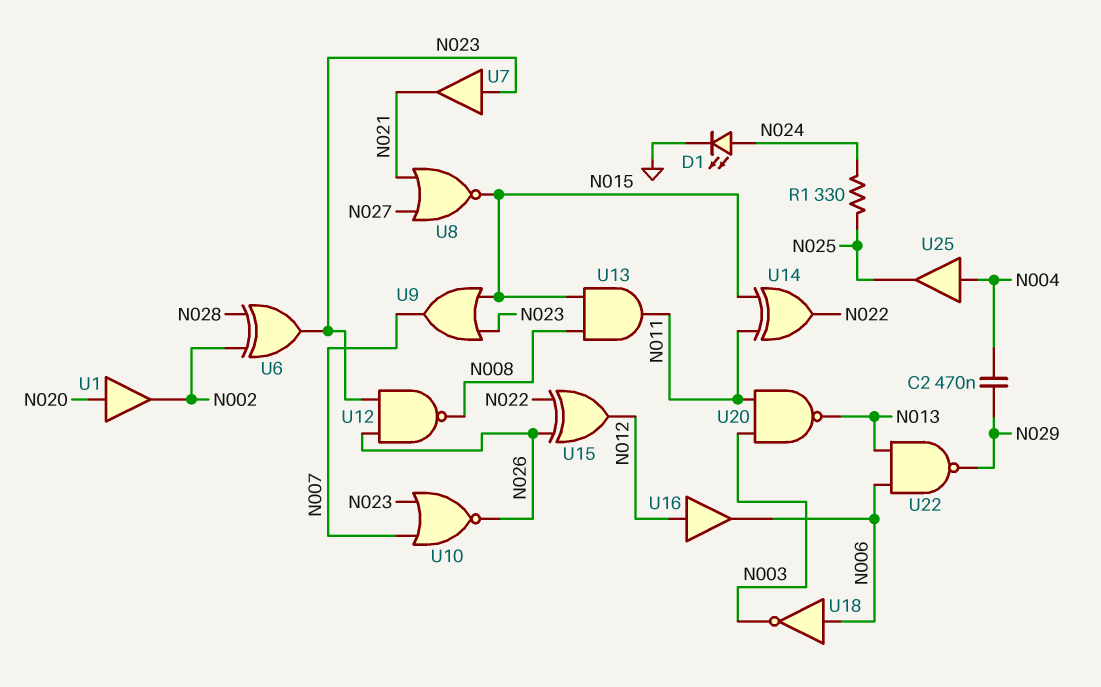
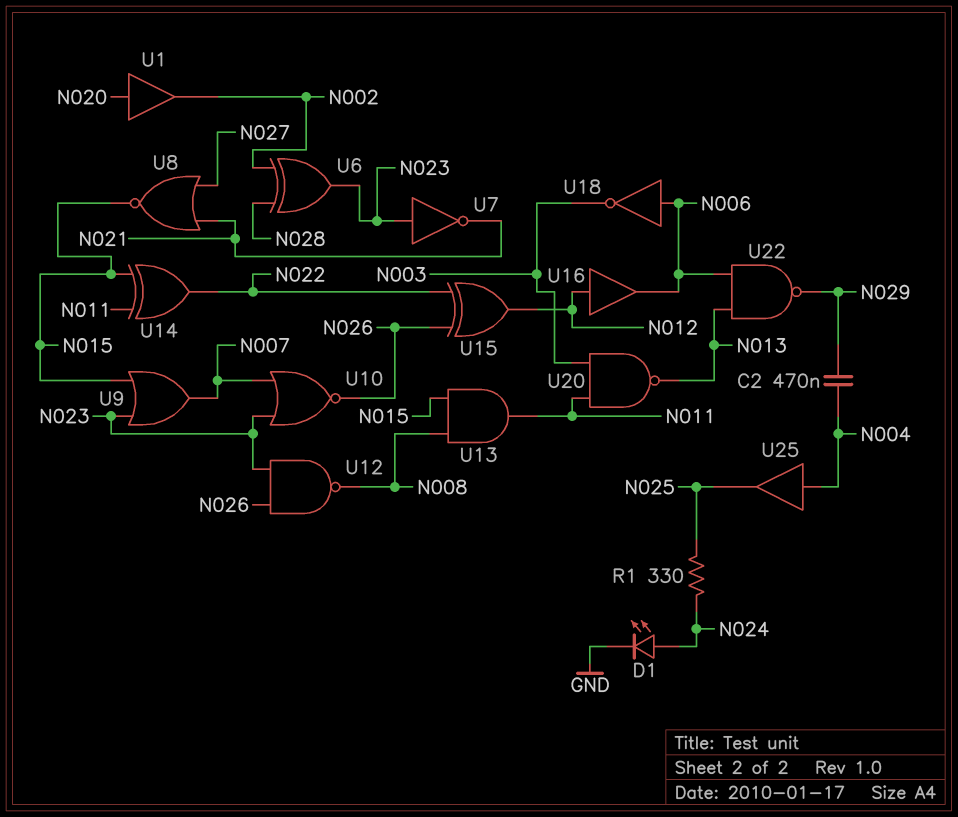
U7: buffer (in N023, out N021) -> NOT (in N023, out N021)

